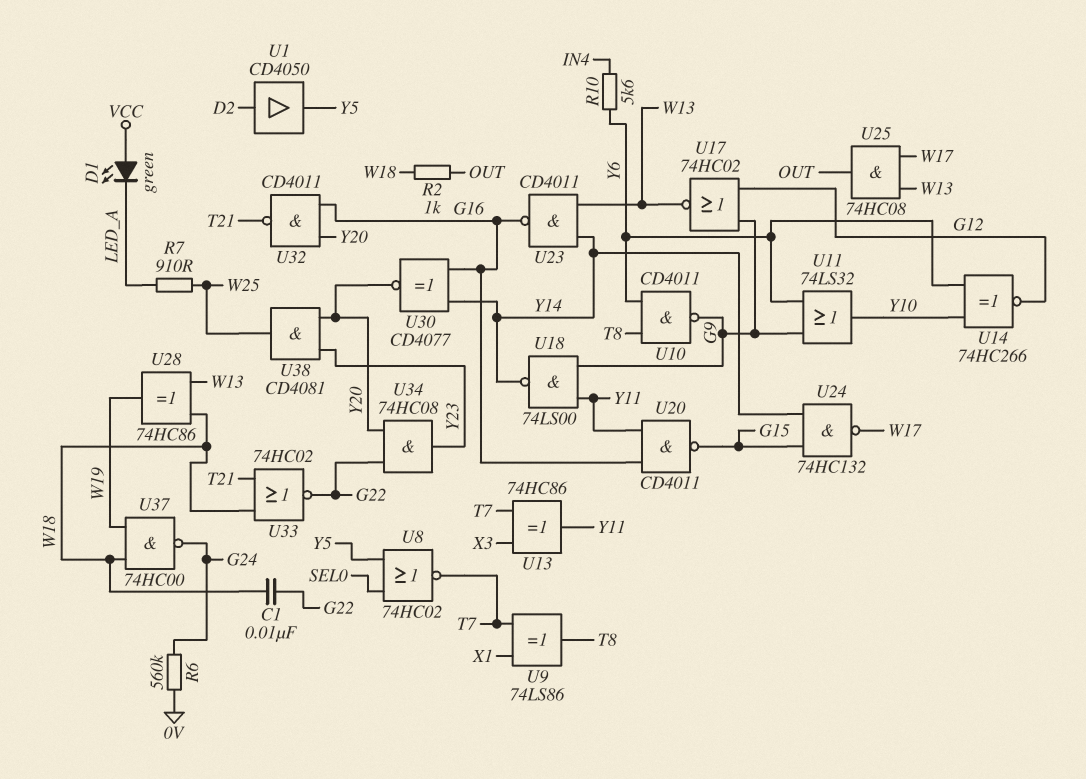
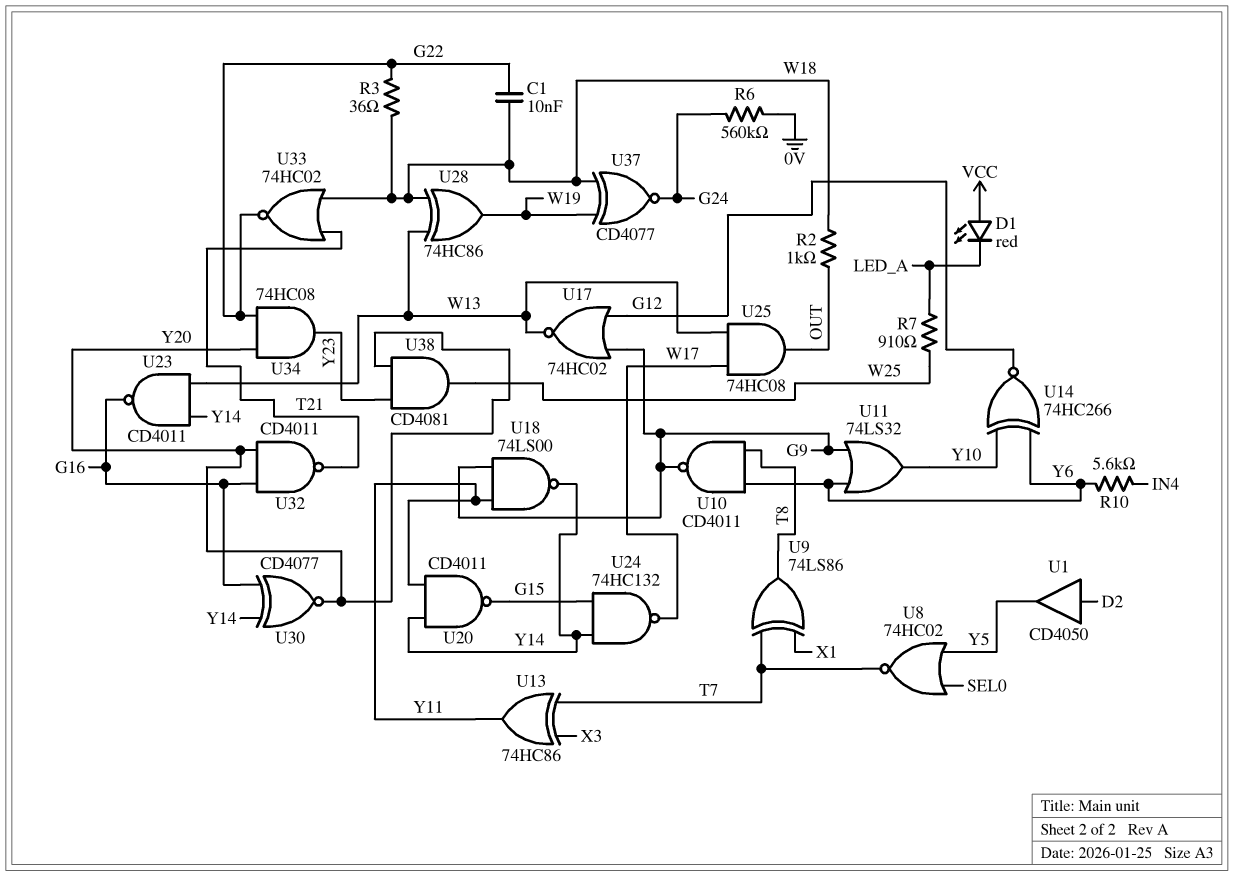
D1: LED green (A VCC, K LED_A) -> LED red (A VCC, K LED_A)
R3: none -> 36 (G22, W18)
U20: NAND CD4011 (in G16, in Y11, out G15) -> NAND CD4011 (in Y11, in Y14, out G15)
U37: NAND 74HC00 (in W18, in W19, out G24) -> XNOR CD4077 (in W18, in W19, out G24)

